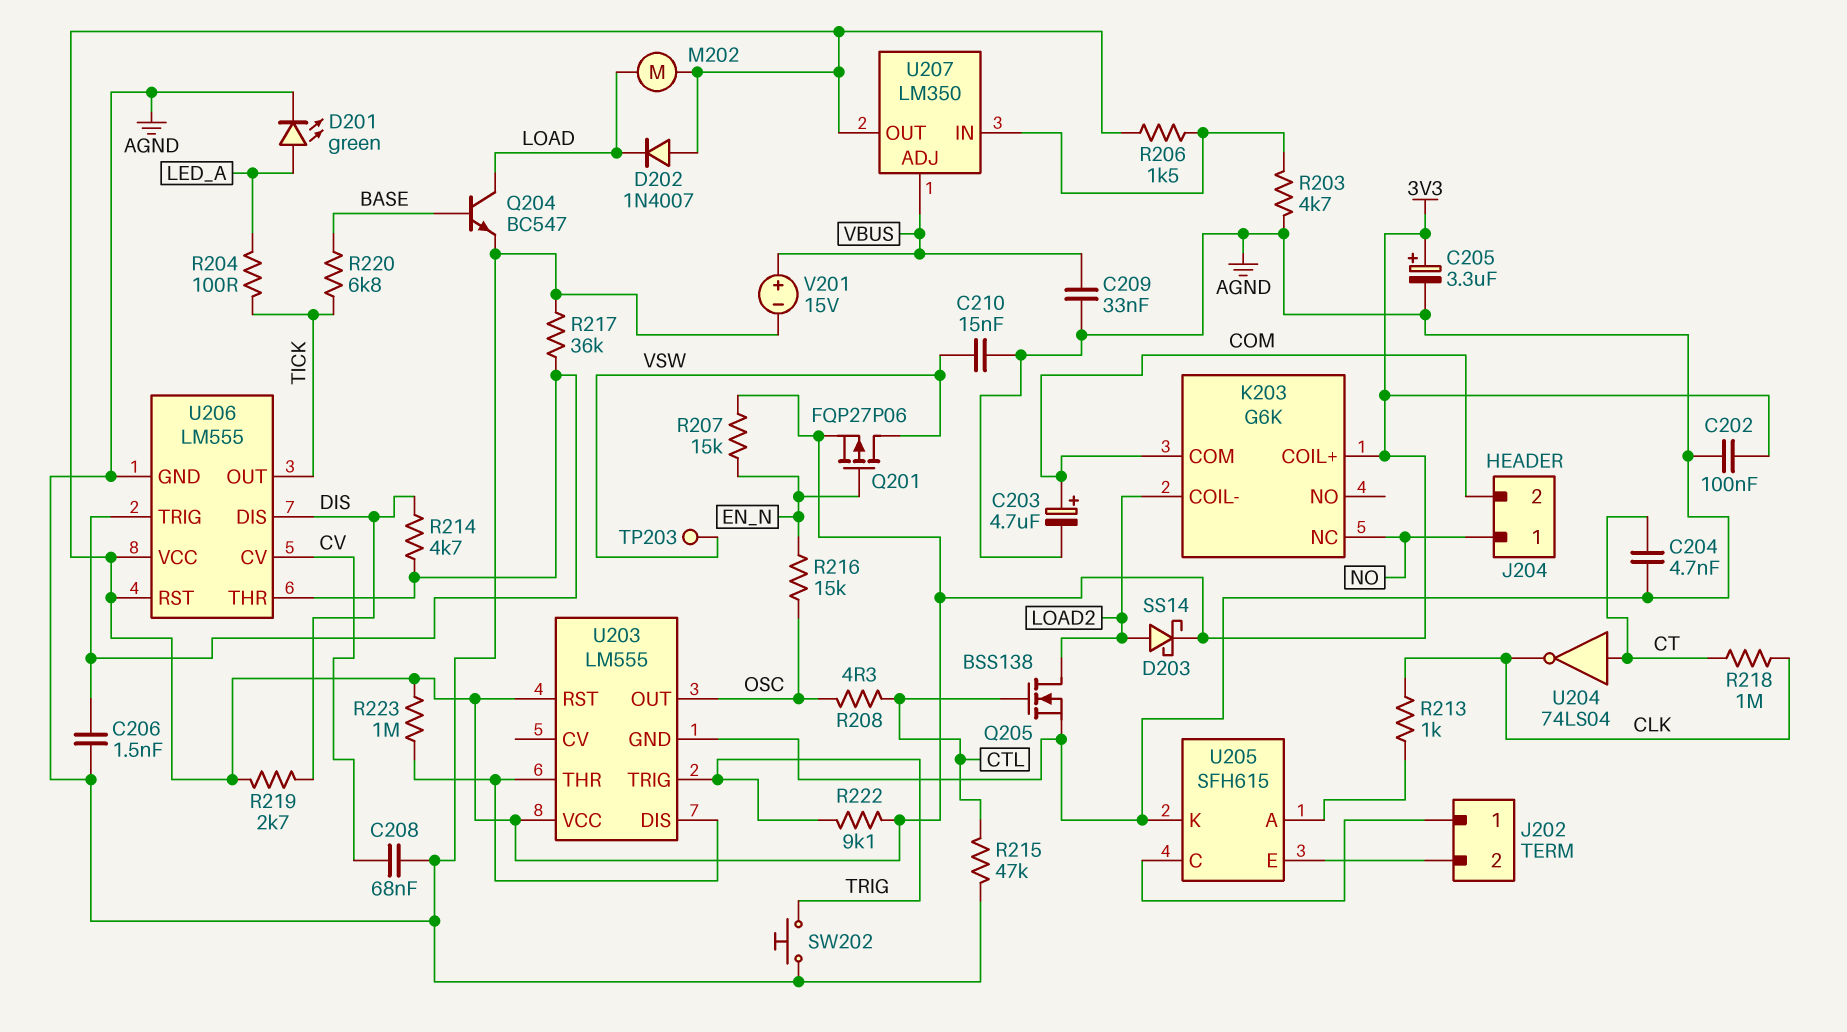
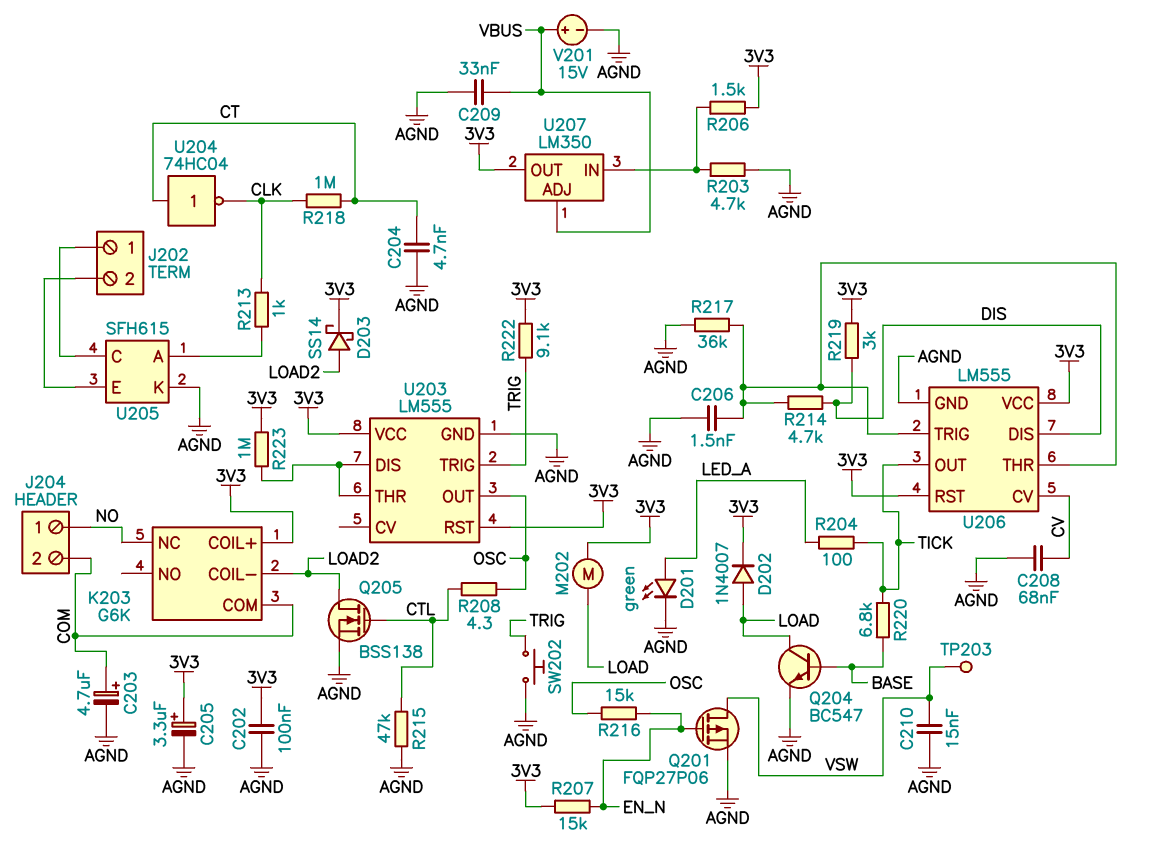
D202: diode 1N4007 (A 3V3, K LOAD) -> diode 1N4007 (A LOAD, K 3V3)
Q201: PMOS FQP27P06 (G EN_N, D VSW, S 3V3) -> PMOS FQP27P06 (G EN_N, D VSW, S AGND)
R219: 2.7k (3V3, DIS) -> 3k (3V3, DIS)
U204: NOT 74LS04 (in CT, out CLK) -> NOT 74HC04 (in CT, out CLK)

